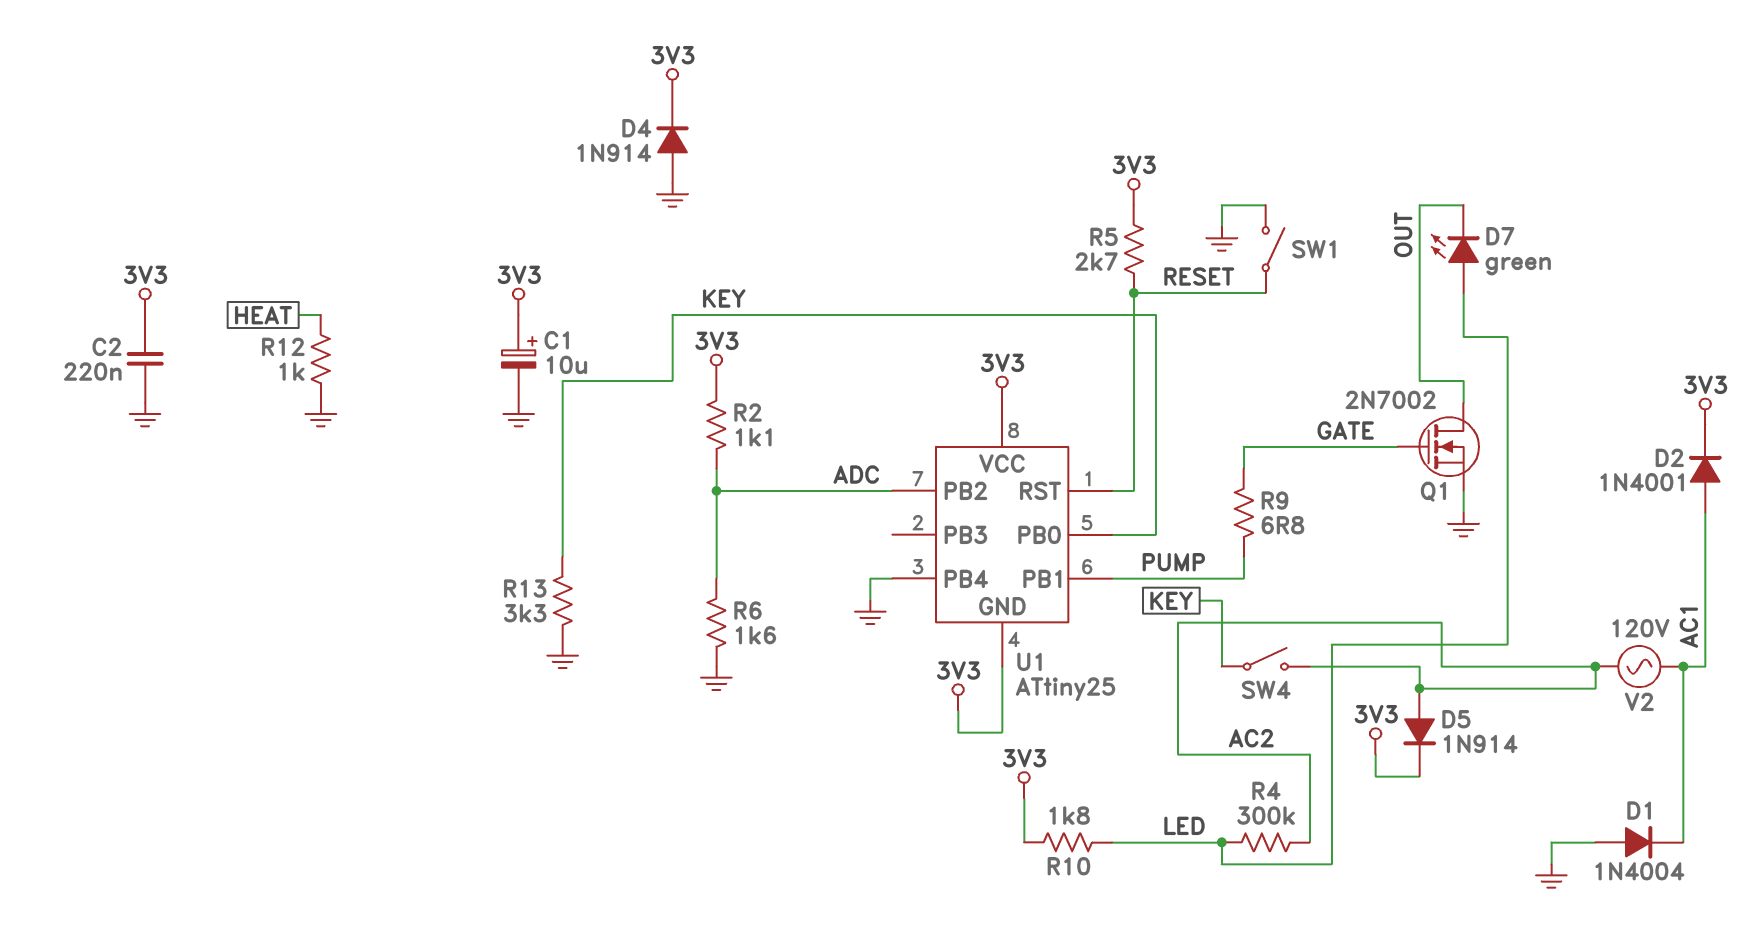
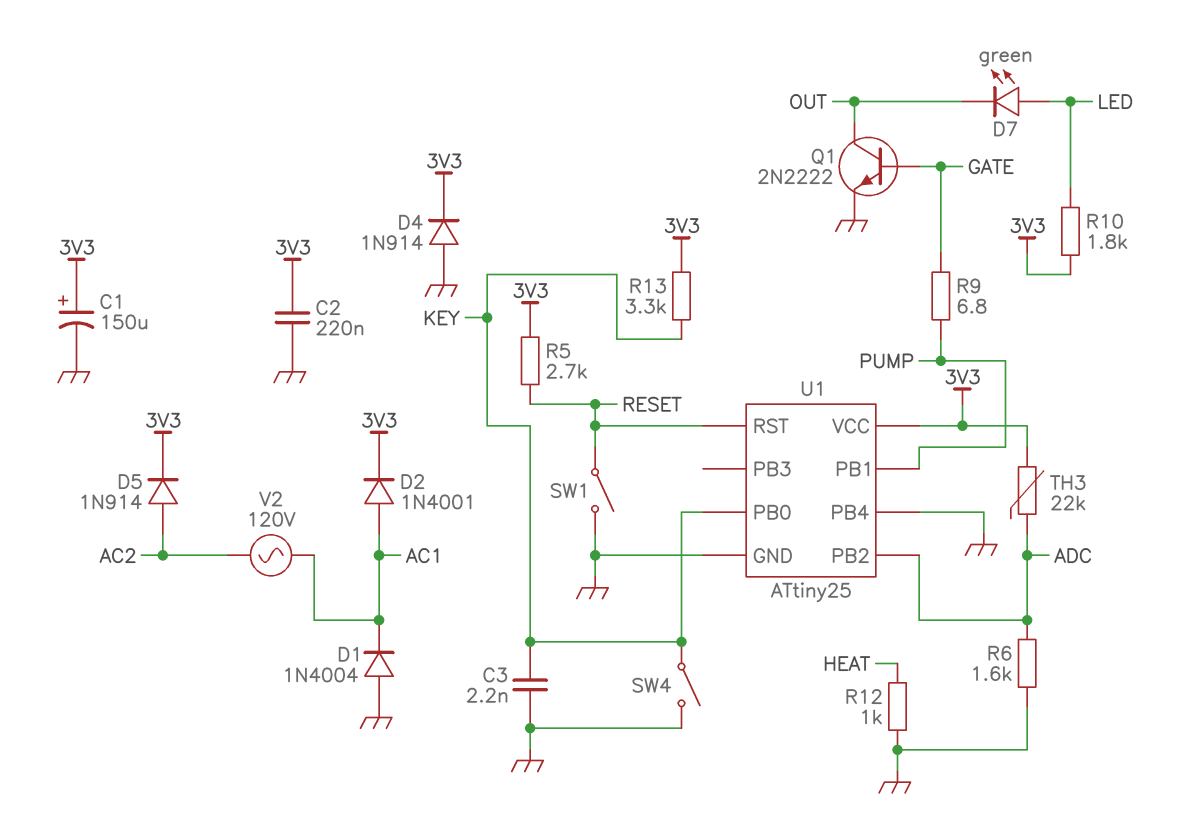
C1: 10uF (plus 3V3, minus GND) -> 150uF (plus 3V3, minus GND)
C3: none -> 2.2nF (GND, KEY)
Q1: NMOS 2N7002 (G GATE, D OUT, S GND) -> NPN 2N2222 (B GATE, C OUT, E GND)
R2: 1.1k (3V3, ADC) -> none
R4: 300k (AC2, LED) -> none
R13: 3.3k (GND, KEY) -> 3.3k (3V3, KEY)
SW4: switch (AC2, KEY) -> switch (GND, KEY)
TH3: none -> 22k (3V3, ADC)
U1 pin GND: 3V3 -> GND

